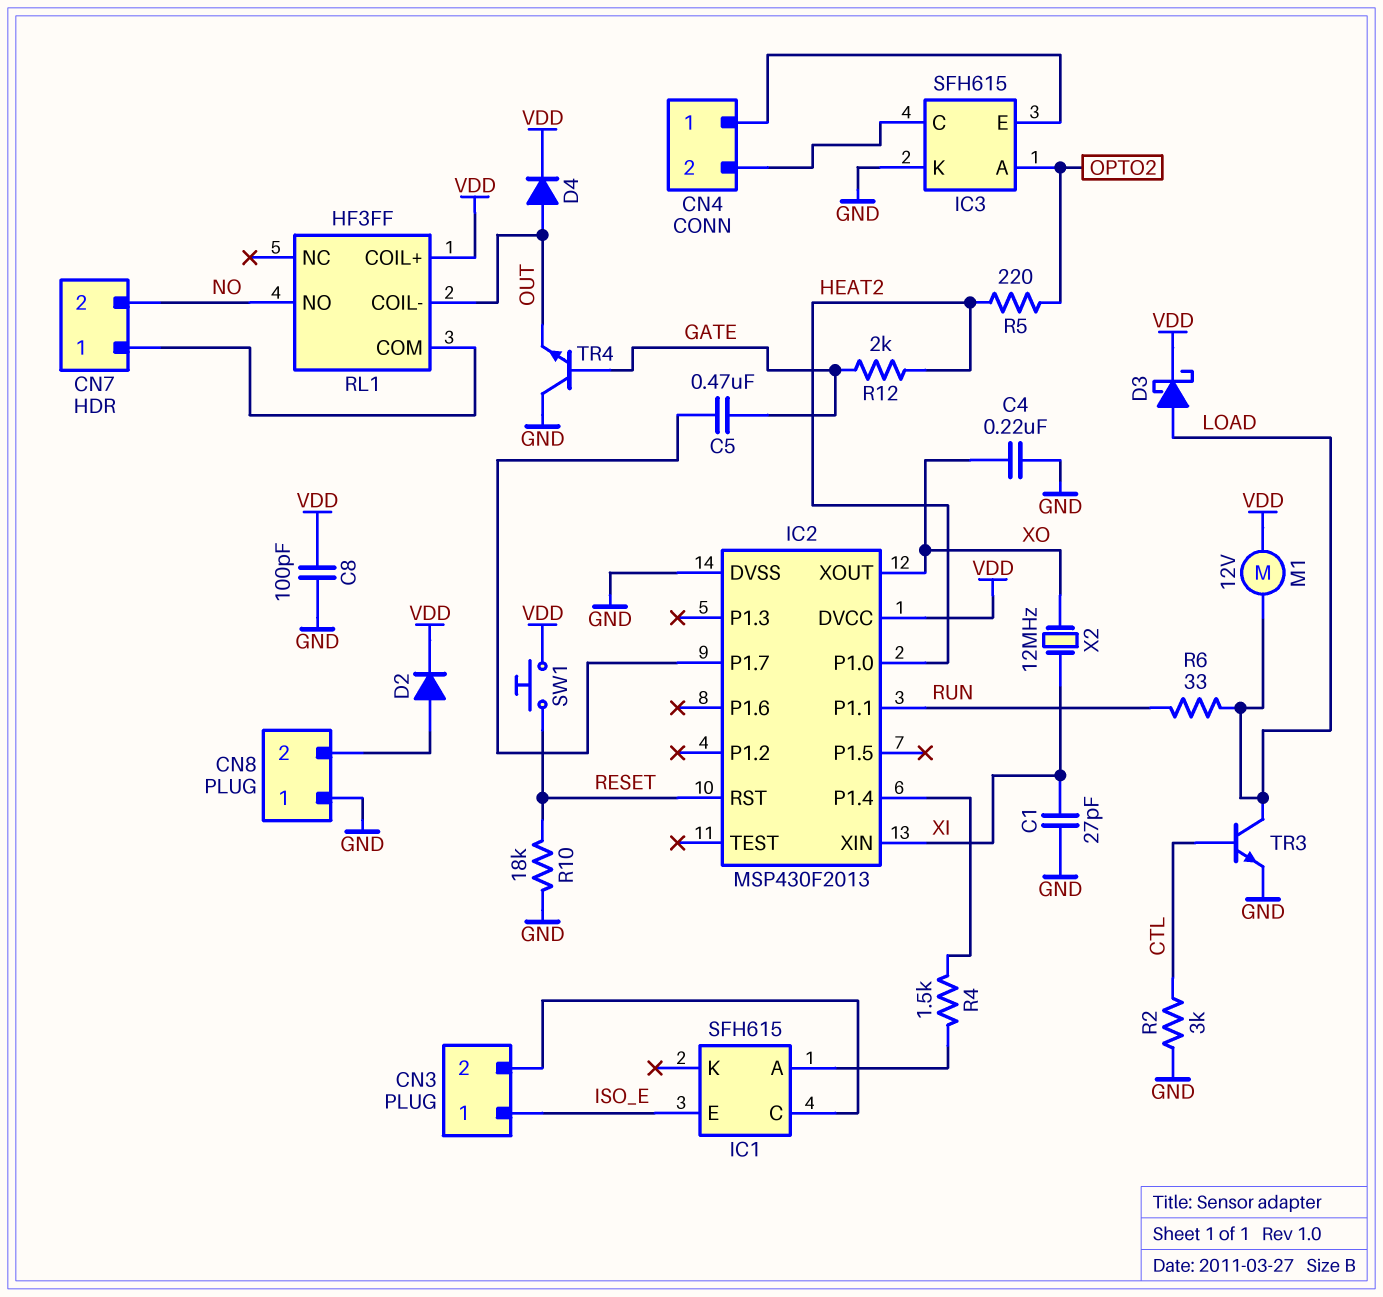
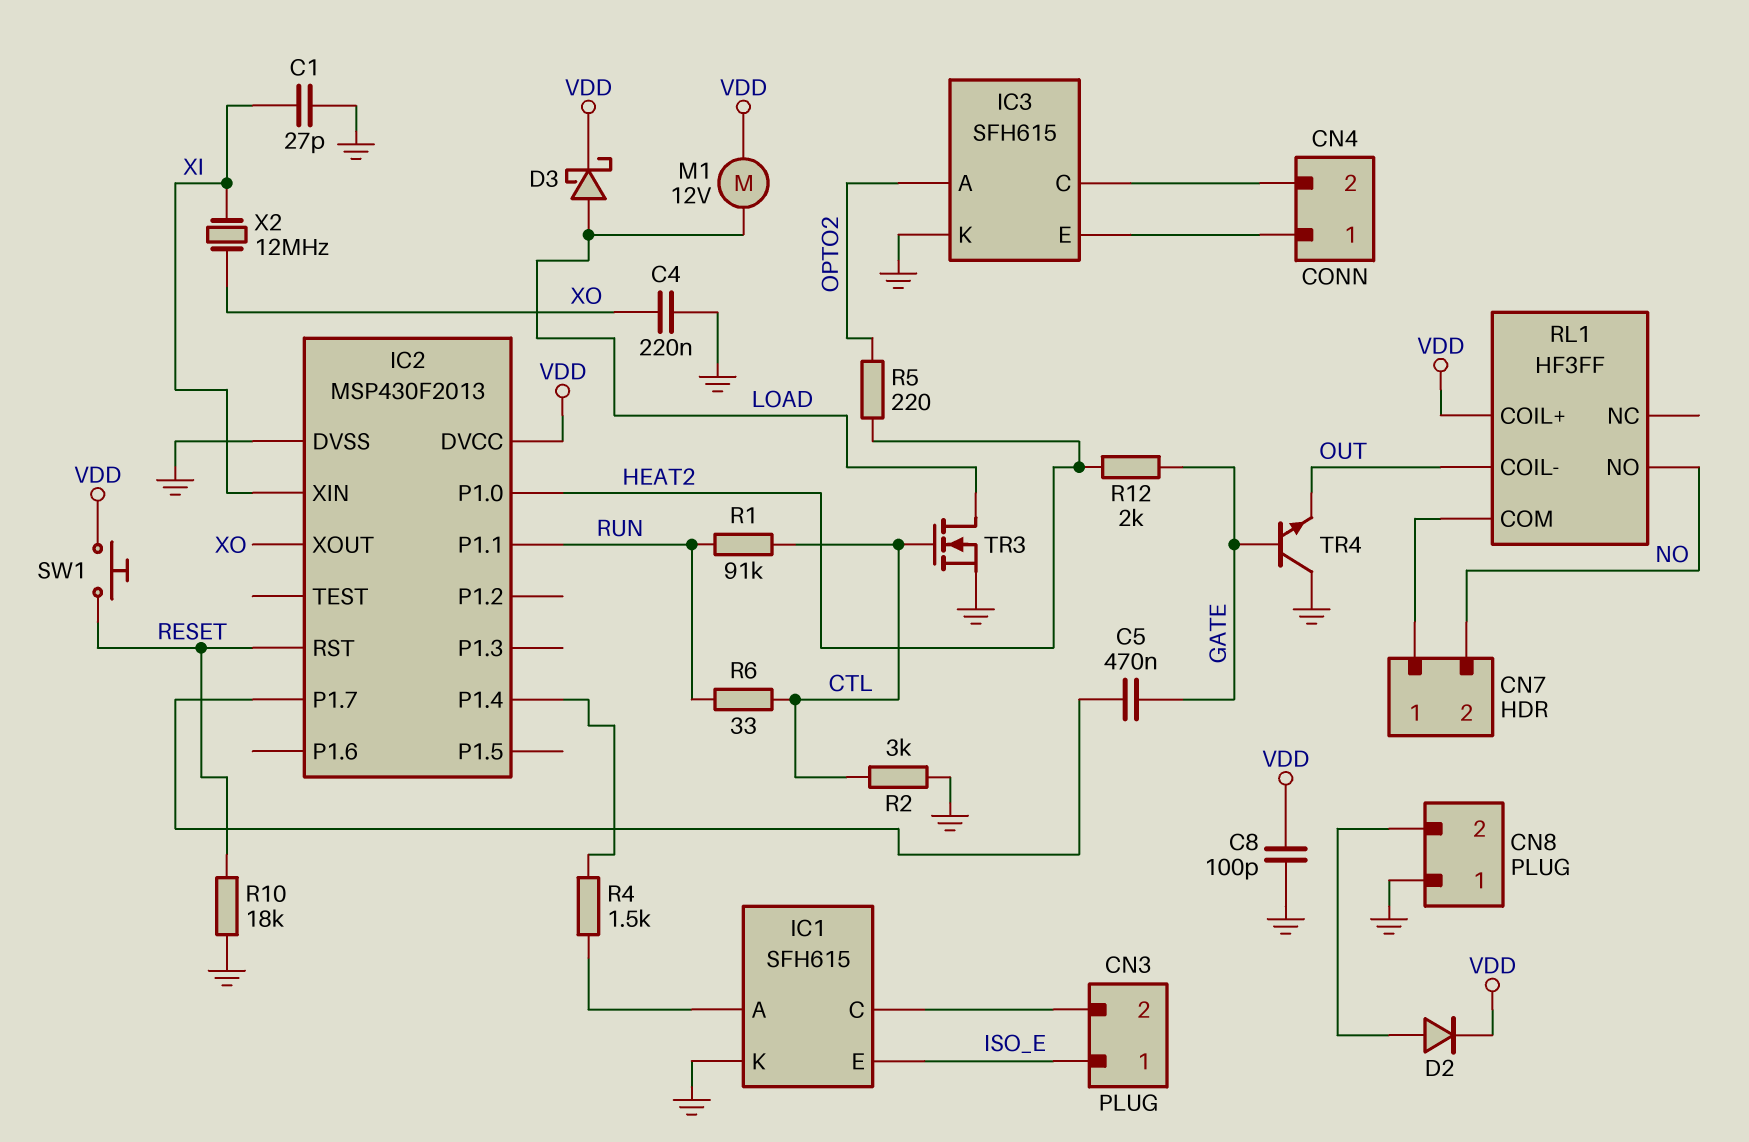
D4: diode (A OUT, K VDD) -> none
IC1 pin K: none -> GND
R1: none -> 91k (CTL, RUN)
R6: 33 (LOAD, RUN) -> 33 (CTL, RUN)
TR3: NPN (B CTL, C LOAD, E GND) -> NMOS (G CTL, D LOAD, S GND)

